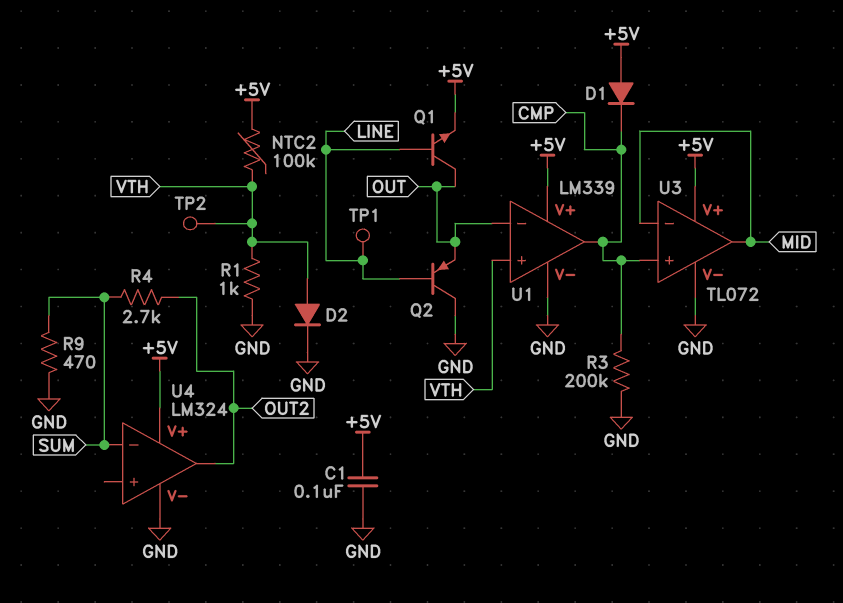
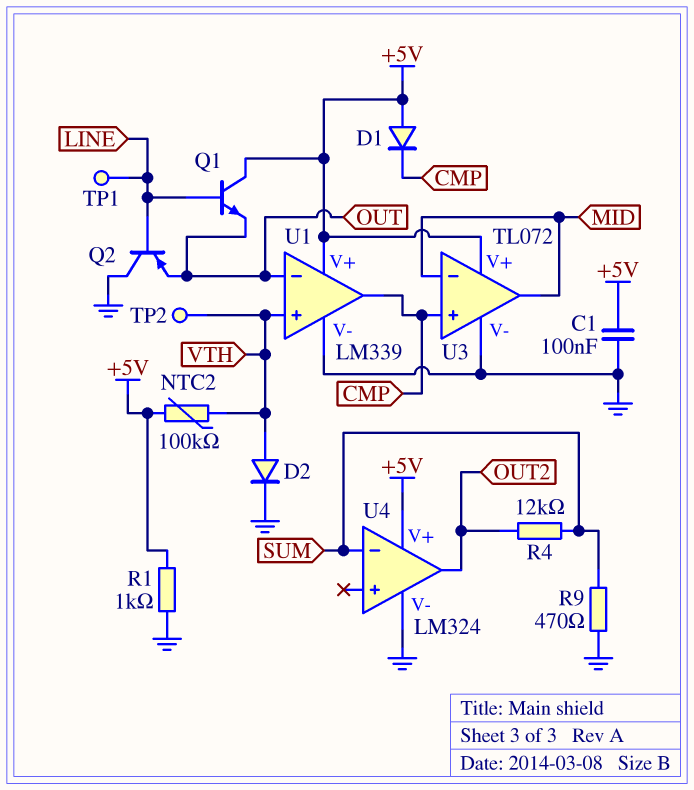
Q1: NPN (B LINE, C OUT, E +5V) -> NPN (B LINE, C +5V, E OUT)
R1: 1k (GND, VTH) -> 1k (+5V, GND)
R3: 200k (CMP, GND) -> none
R4: 2.7k (OUT2, SUM) -> 12k (OUT2, SUM)

